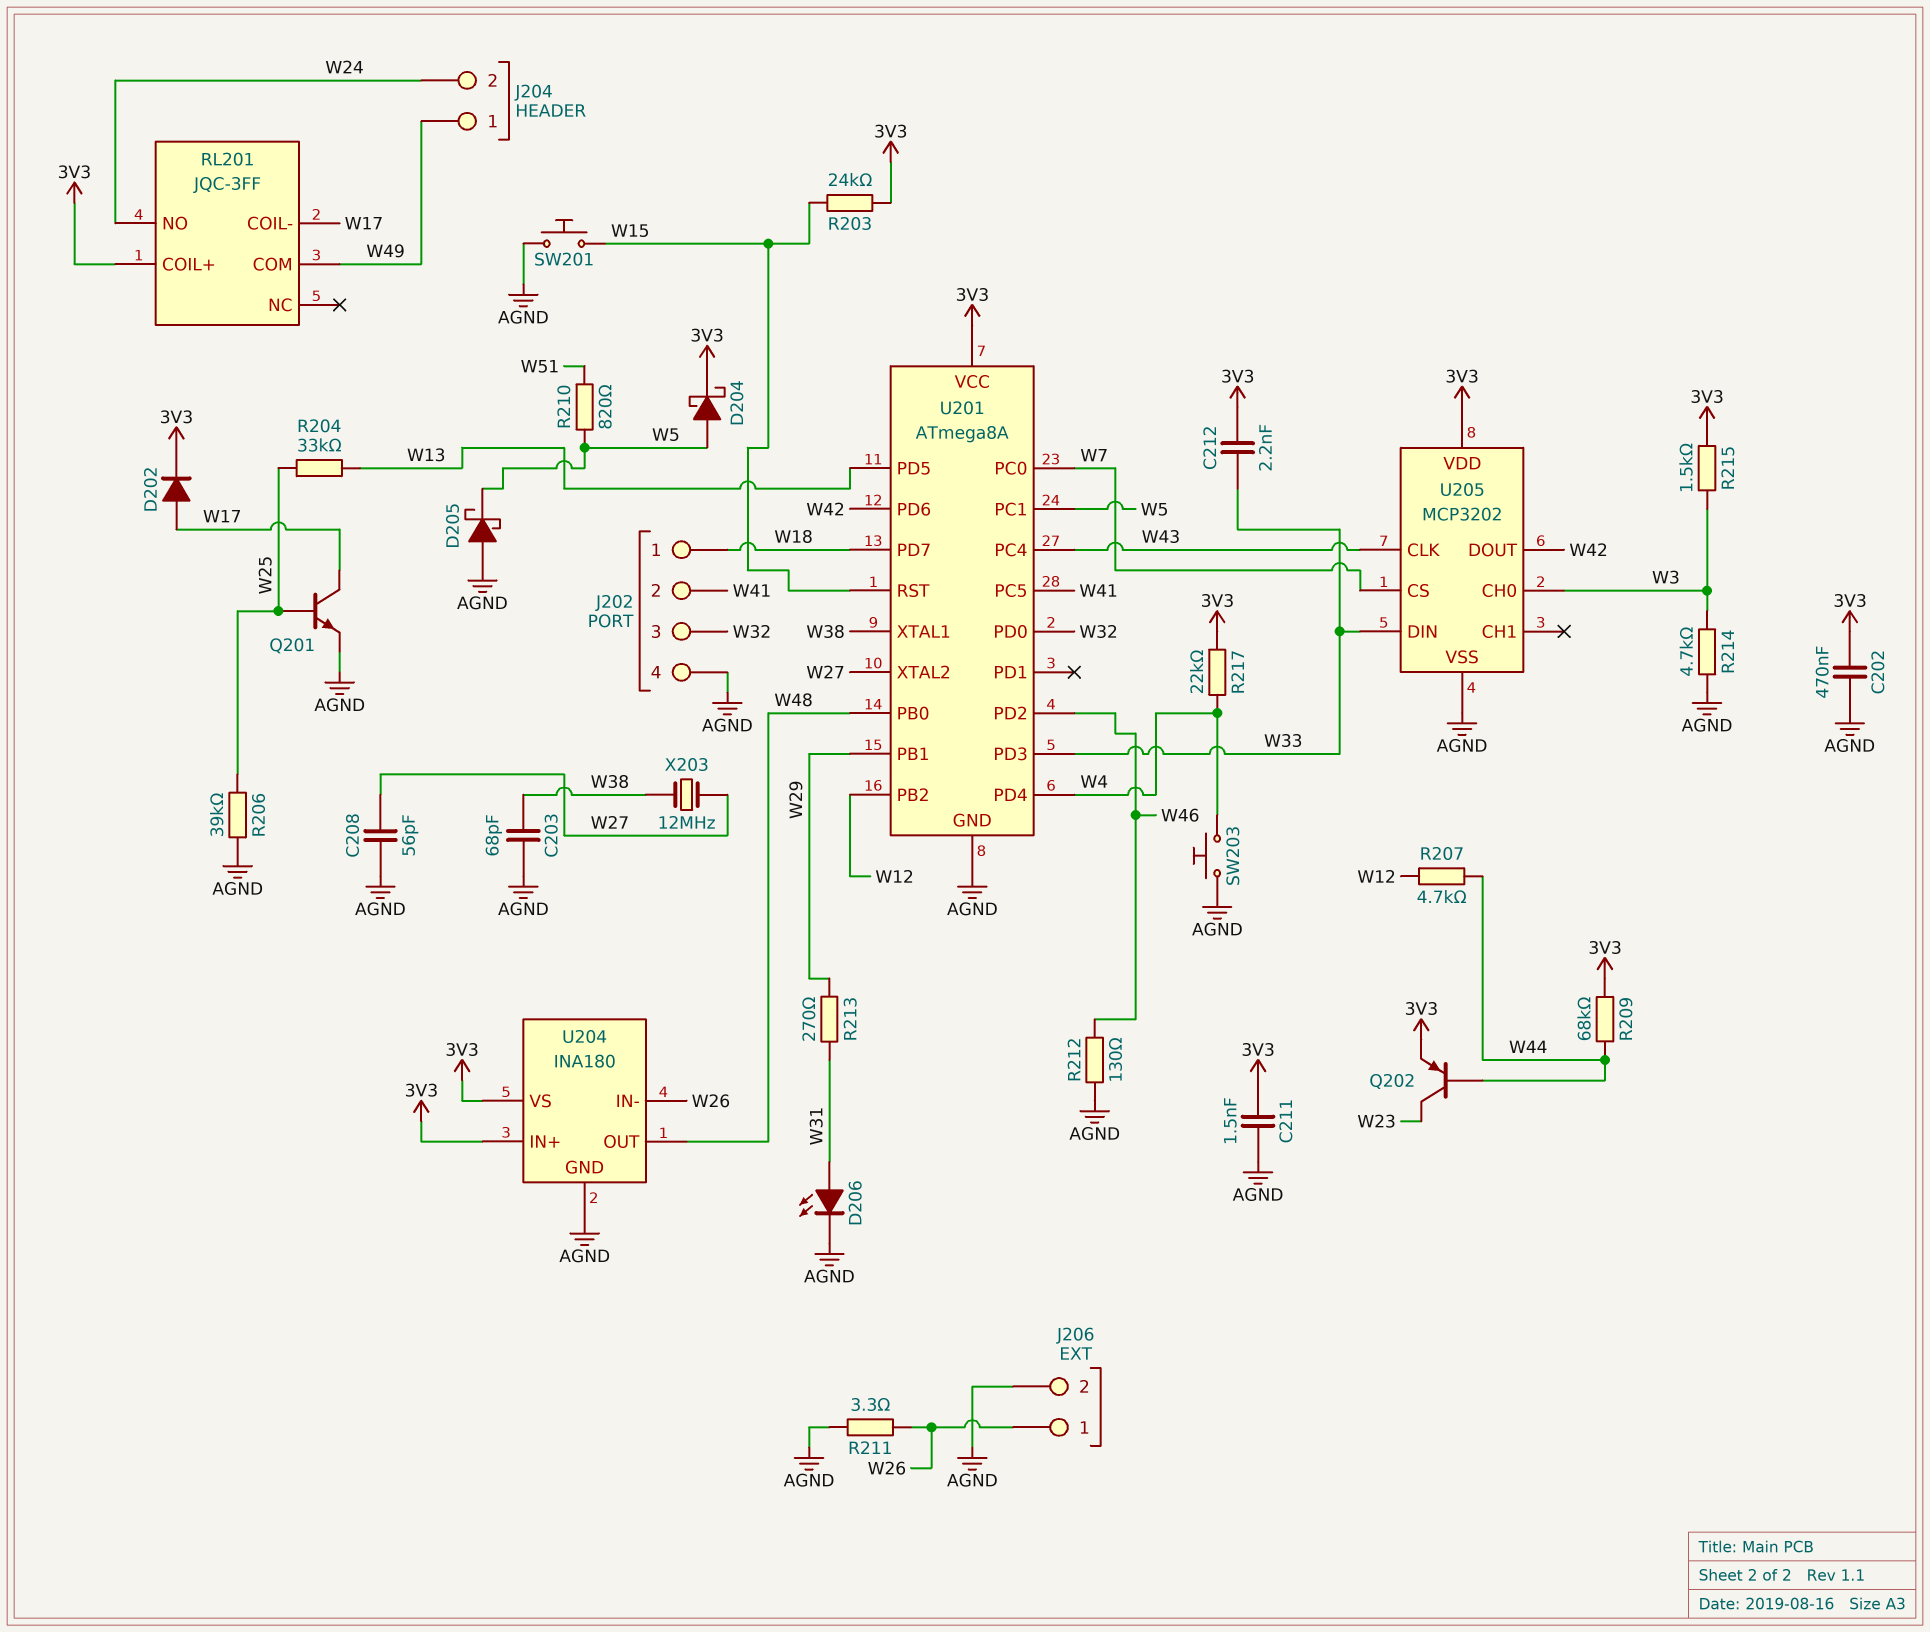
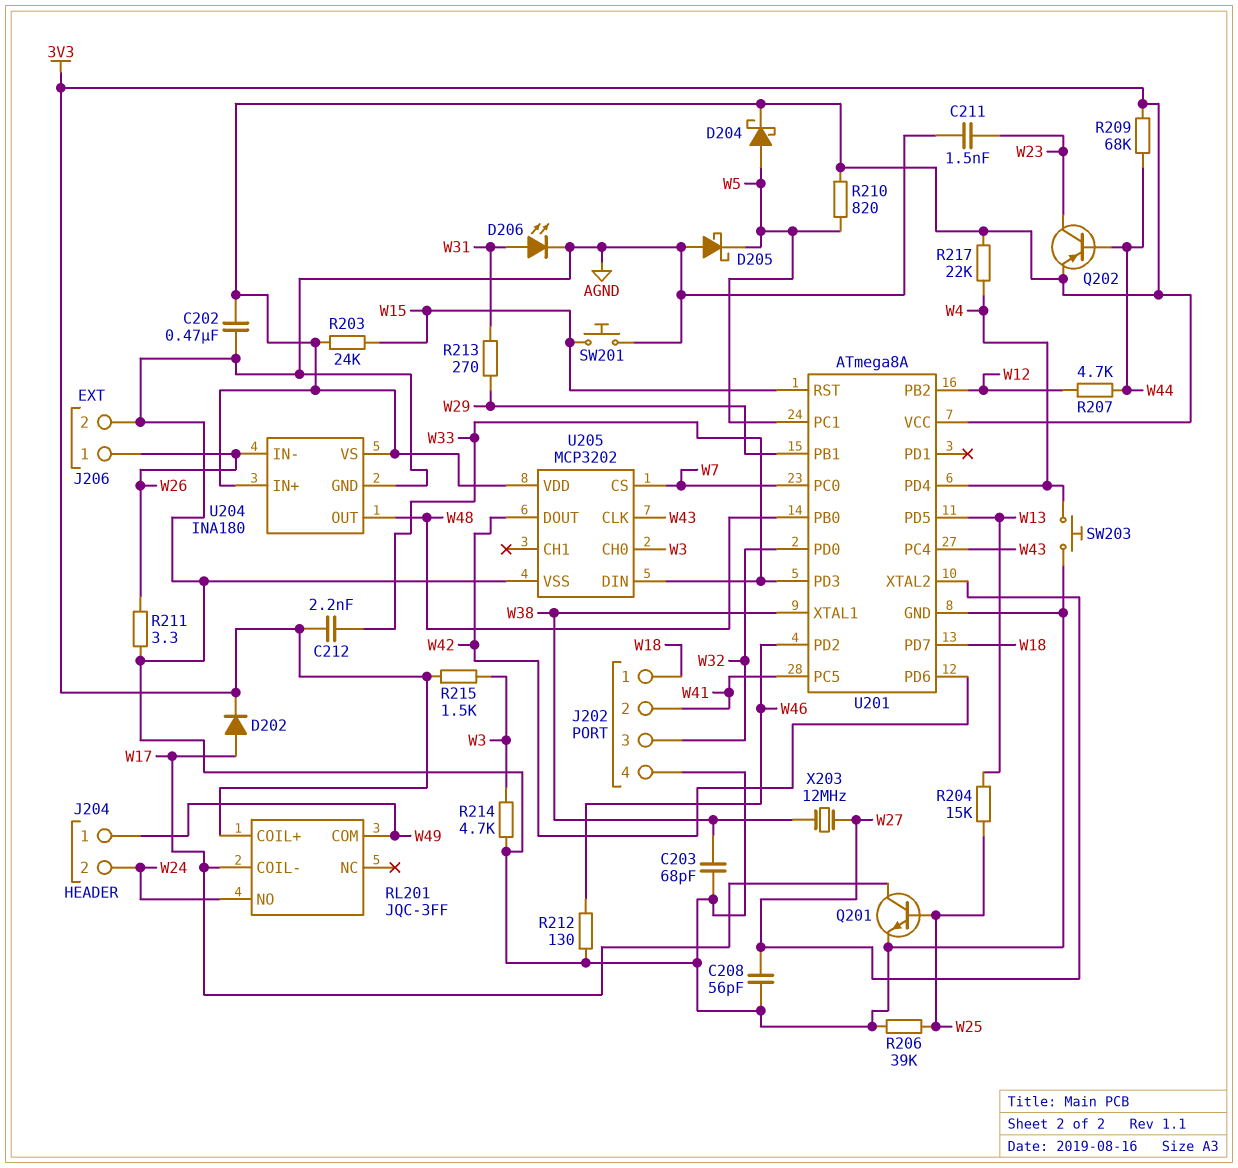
C211: 1.5nF (3V3, AGND) -> 1.5nF (AGND, W23)
R204: 33k (W13, W25) -> 15k (W13, W25)
R210: 820 (W5, W51) -> 820 (3V3, W5)

